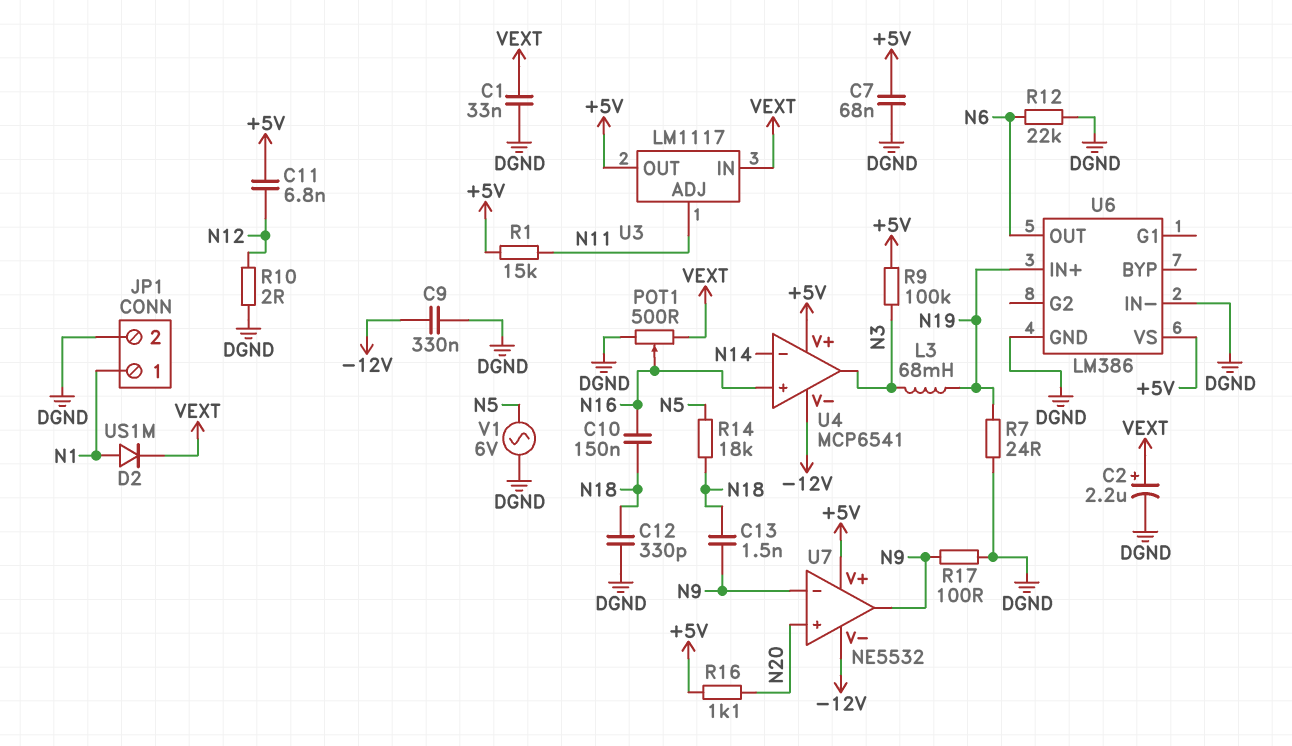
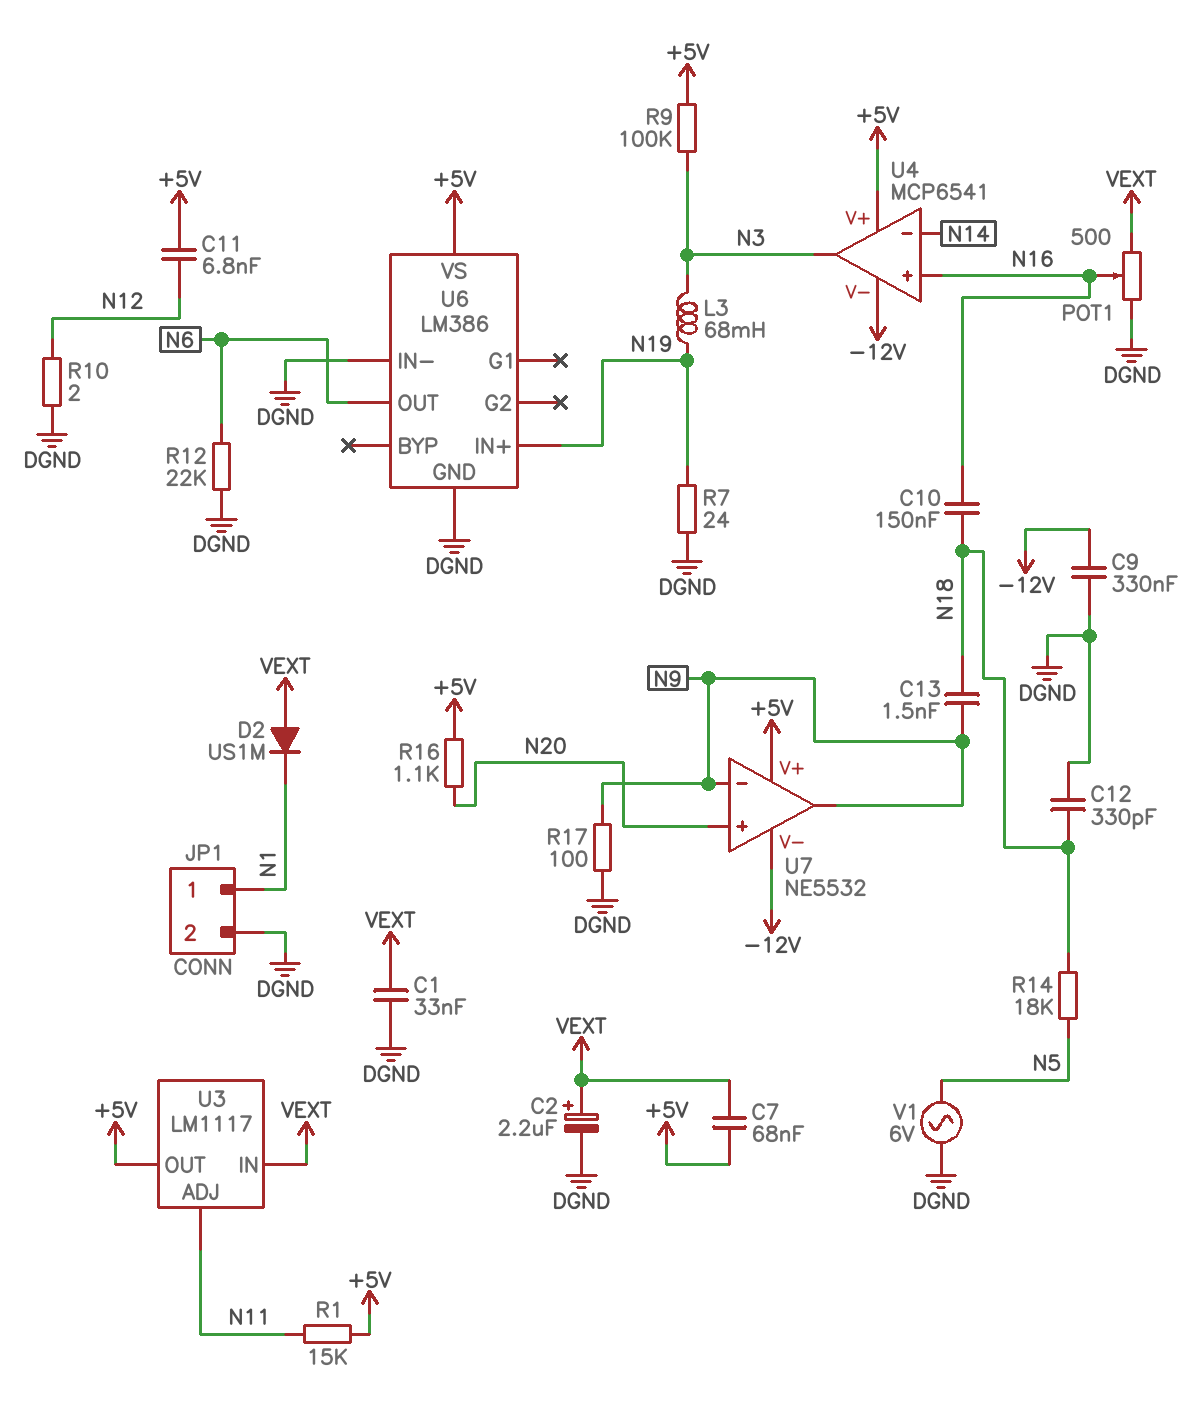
C7: 68nF (+5V, DGND) -> 68nF (+5V, VEXT)
D2: diode US1M (A N1, K VEXT) -> diode US1M (A VEXT, K N1)

